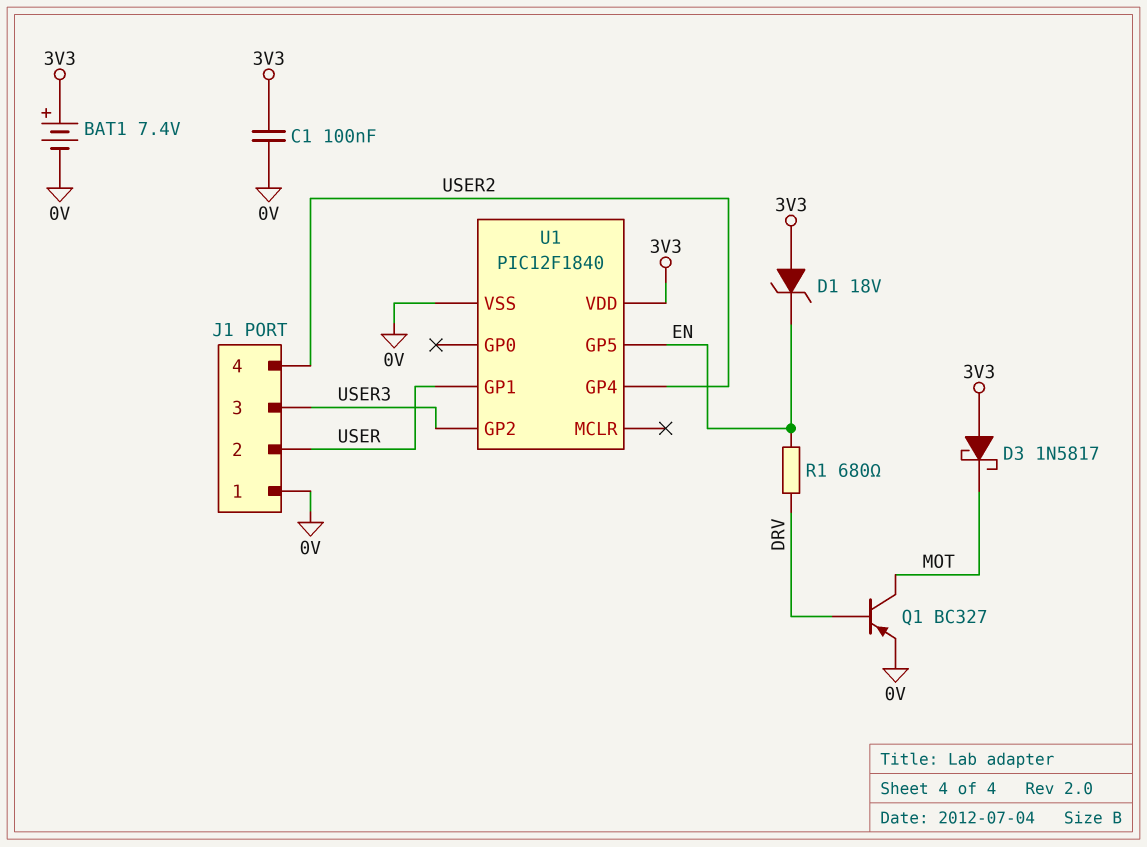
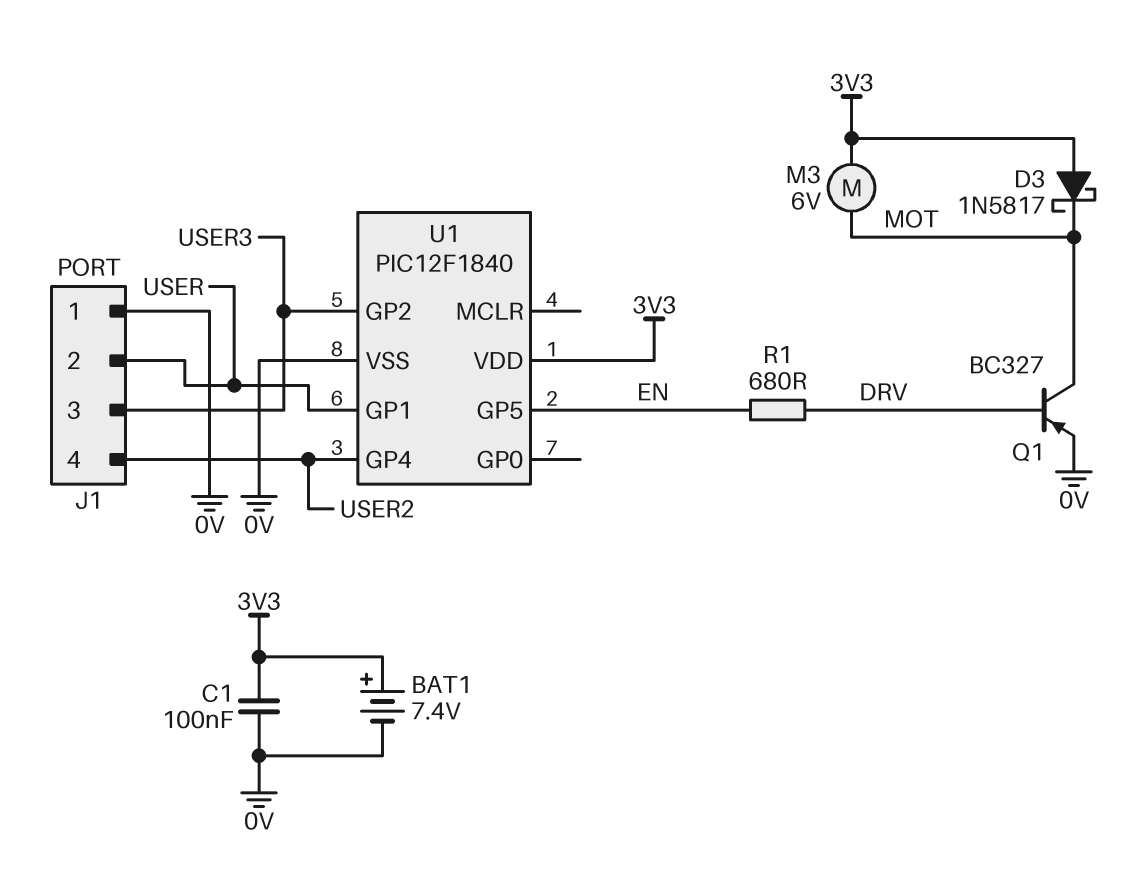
D1: zener 18V (A 3V3, K EN) -> none
M3: none -> motor 6V (3V3, MOT)

